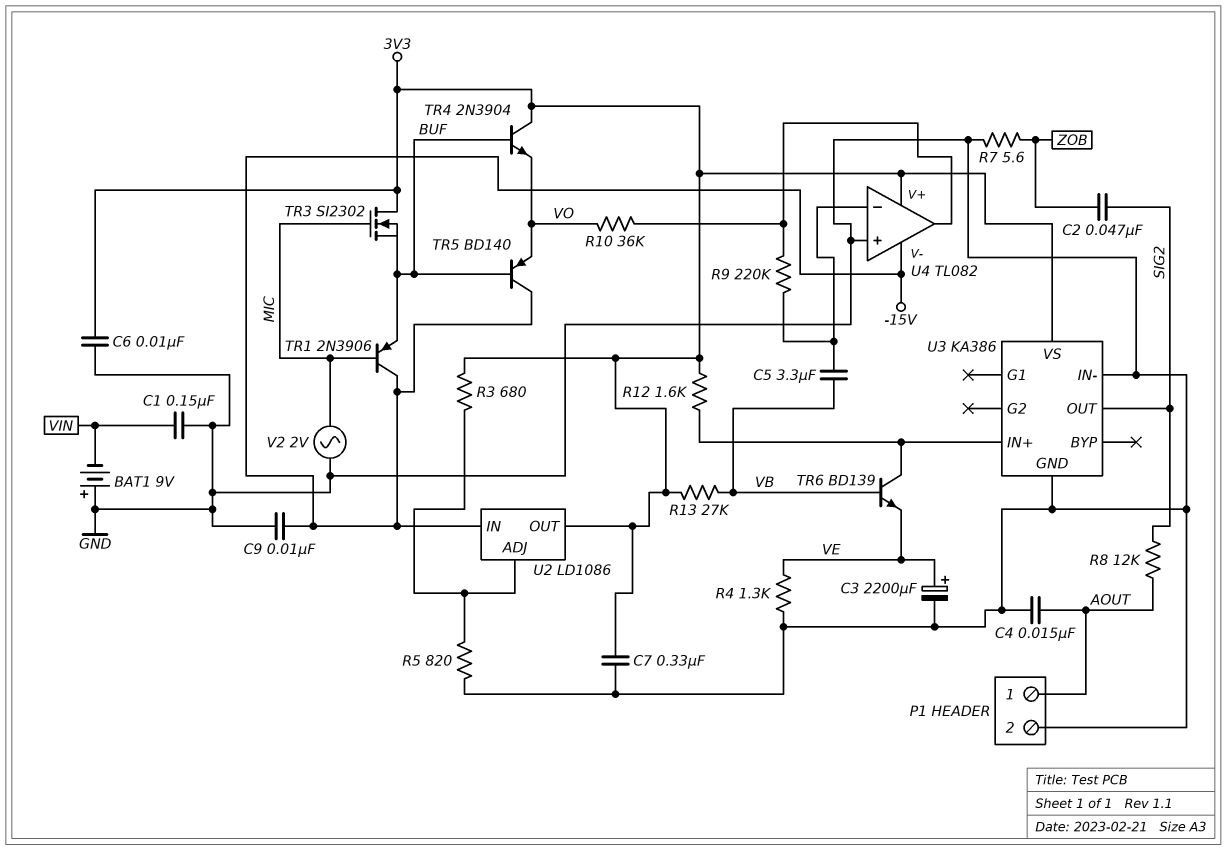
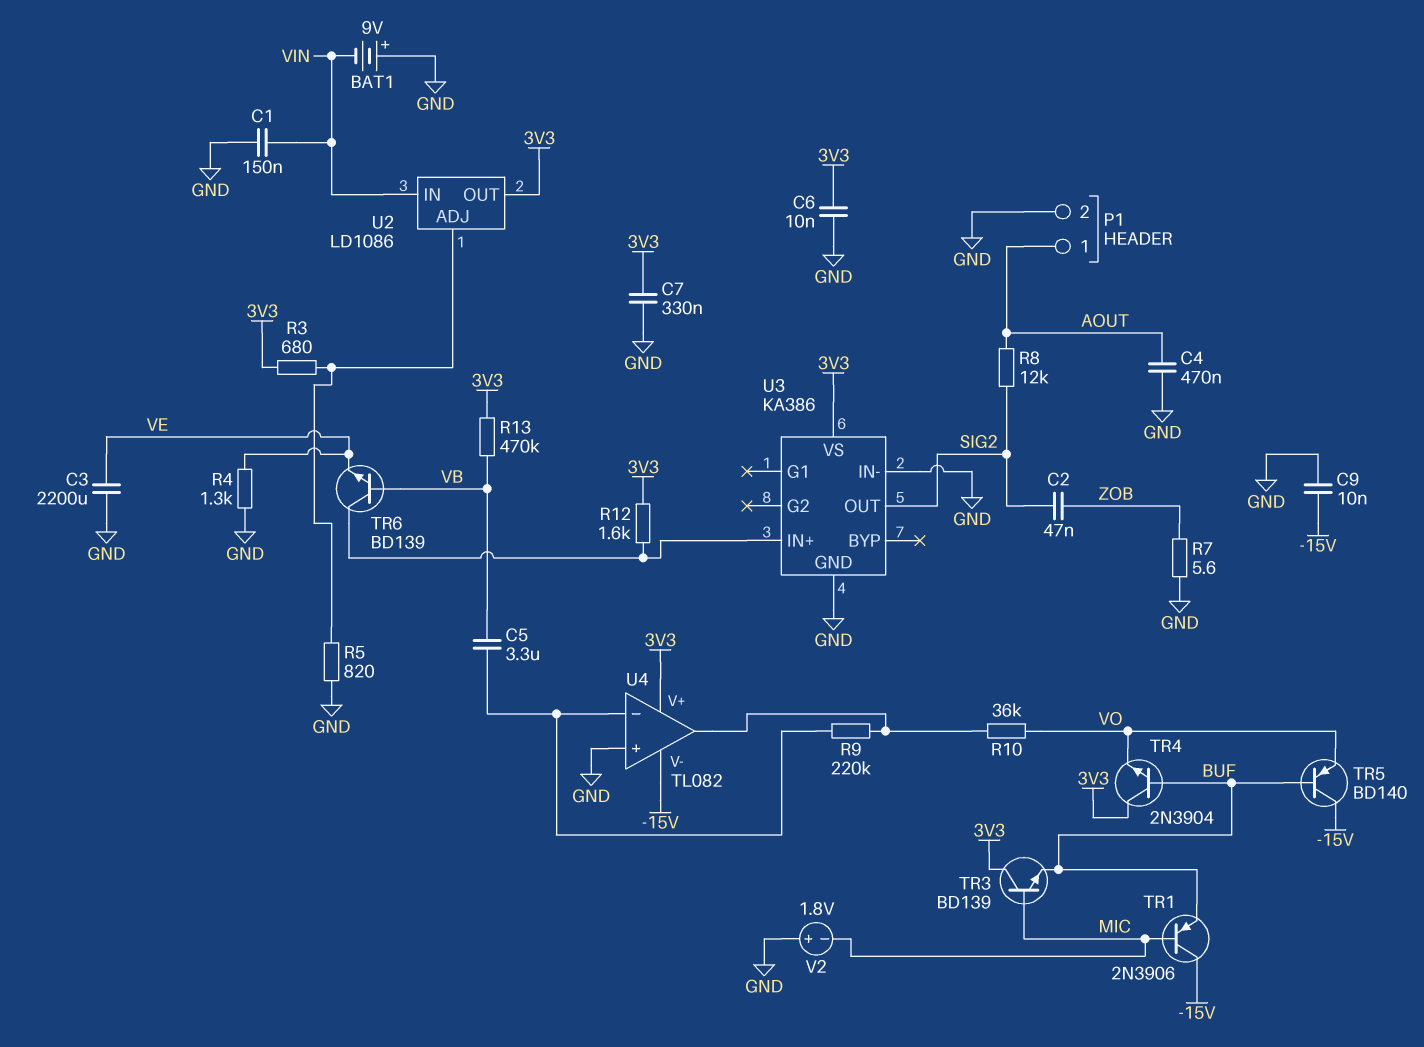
C3: 2200uF (plus VE, minus GND) -> 2200uF (GND, VE)
C4: 15nF (AOUT, GND) -> 470nF (AOUT, GND)
R13: 27k (3V3, VB) -> 470k (3V3, VB)
TR3: NMOS SI2302 (G MIC, D 3V3, S BUF) -> NPN BD139 (B MIC, C 3V3, E BUF)
U2 pin IN: -15V -> VIN
V2: AC 2V (GND, MIC) -> 1.8V (plus GND, minus MIC)

